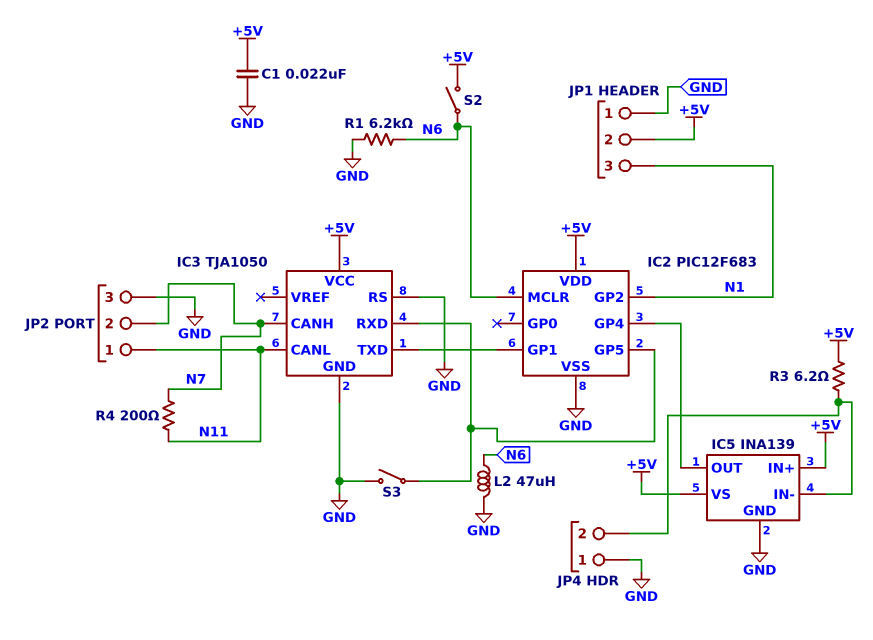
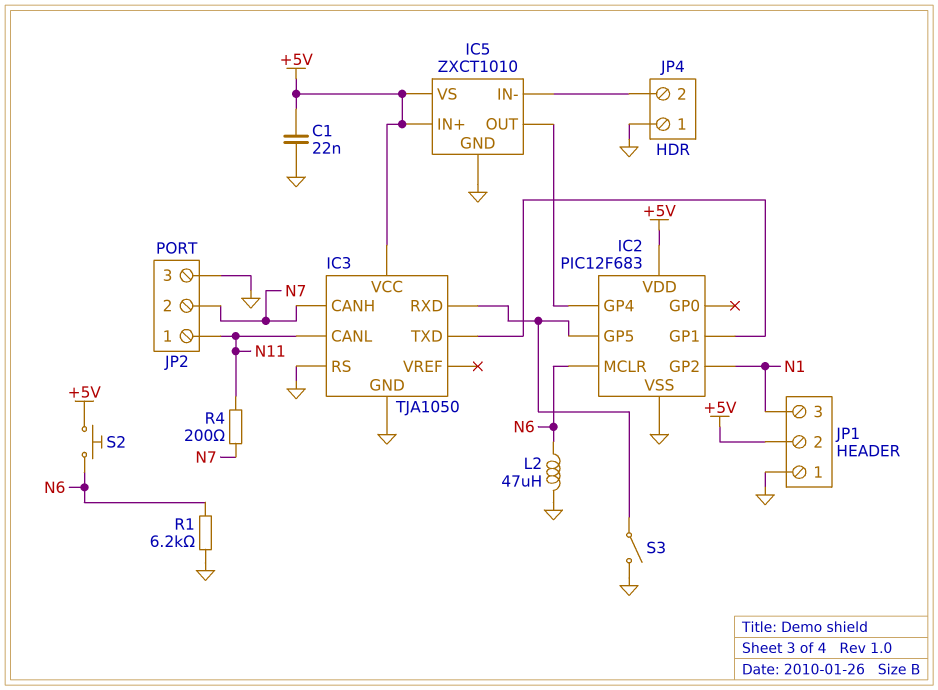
IC5: INA139 -> ZXCT1010
R3: 6.2 (+5V, IC5/IN-) -> none
S2: switch (+5V, N6) -> button (+5V, N6)

